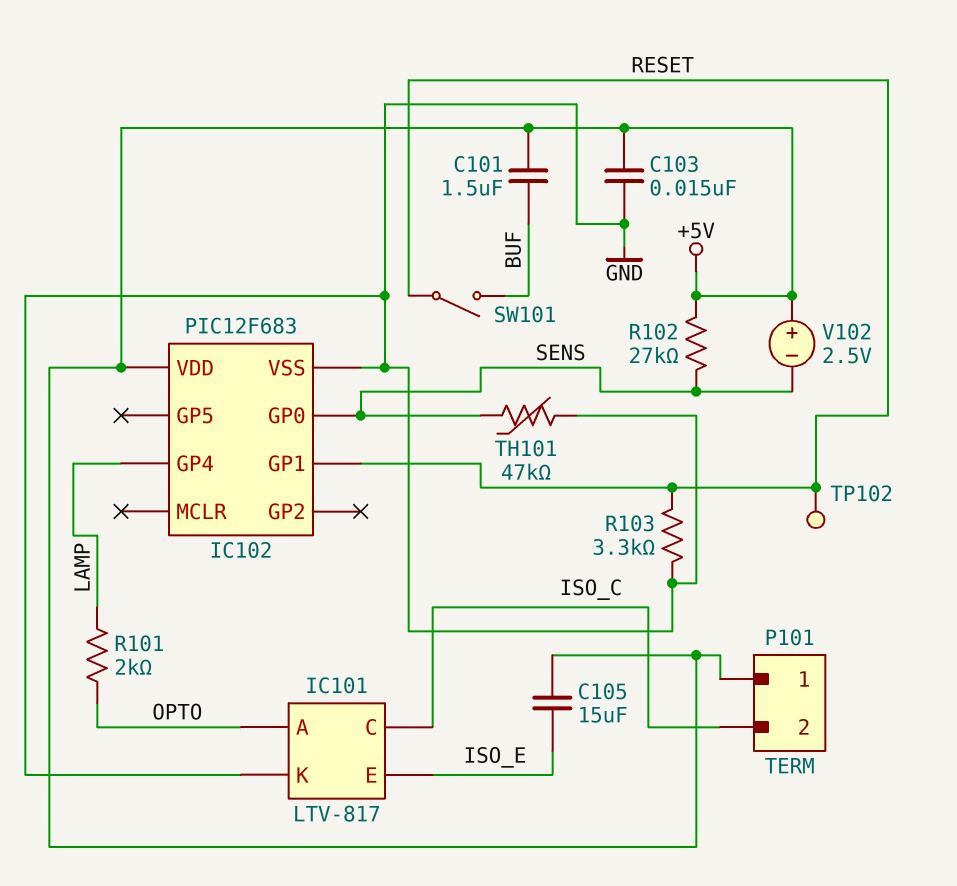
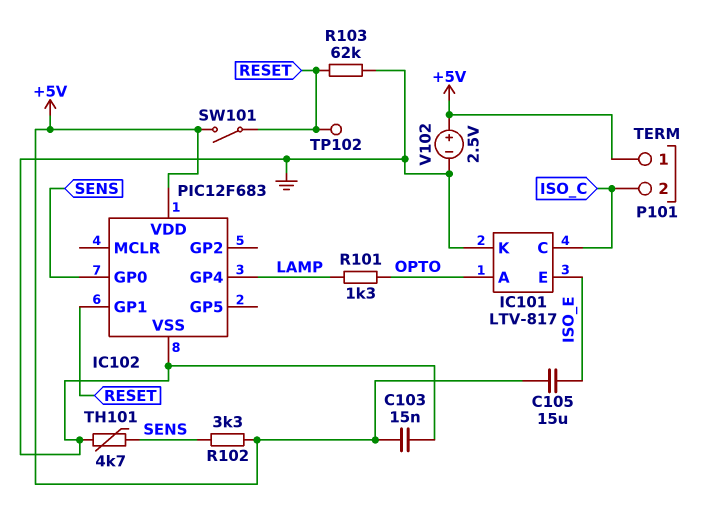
C101: 1.5uF (+5V, BUF) -> none
R101: 2k (LAMP, OPTO) -> 1.3k (LAMP, OPTO)
R102: 27k (+5V, SENS) -> 3.3k (+5V, SENS)
R103: 3.3k (GND, RESET) -> 62k (GND, RESET)
SW101: switch (BUF, RESET) -> switch (+5V, RESET)
TH101: 47k (GND, SENS) -> 4.7k (GND, SENS)
V102: 2.5V (plus +5V, minus SENS) -> 2.5V (plus +5V, minus GND)

